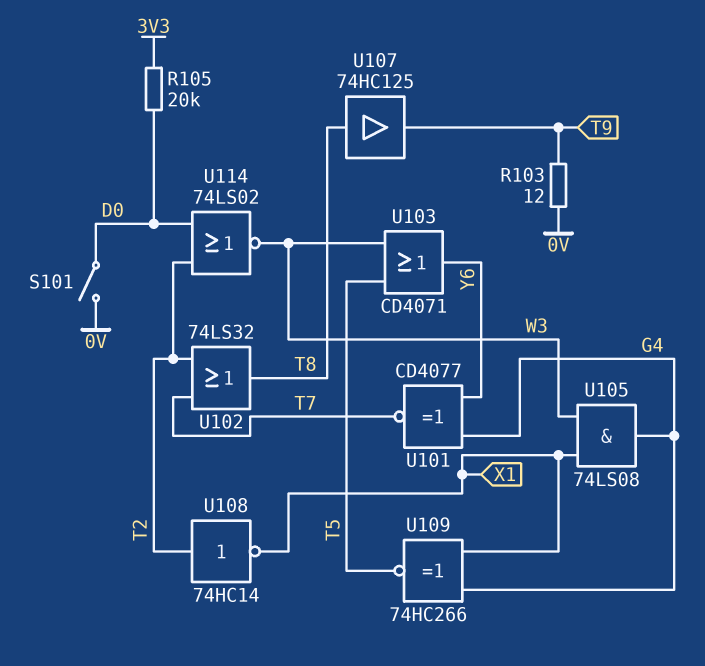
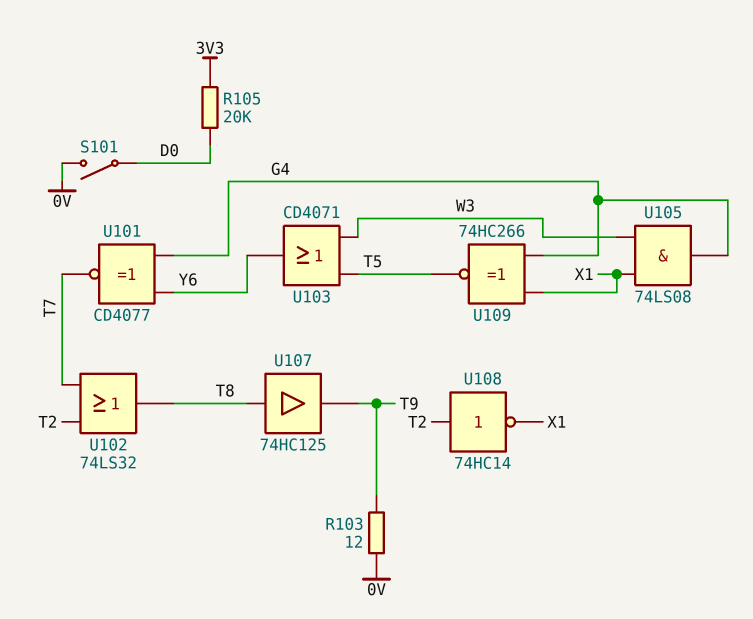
U114: NOR 74LS02 (in D0, in T2, out W3) -> none

